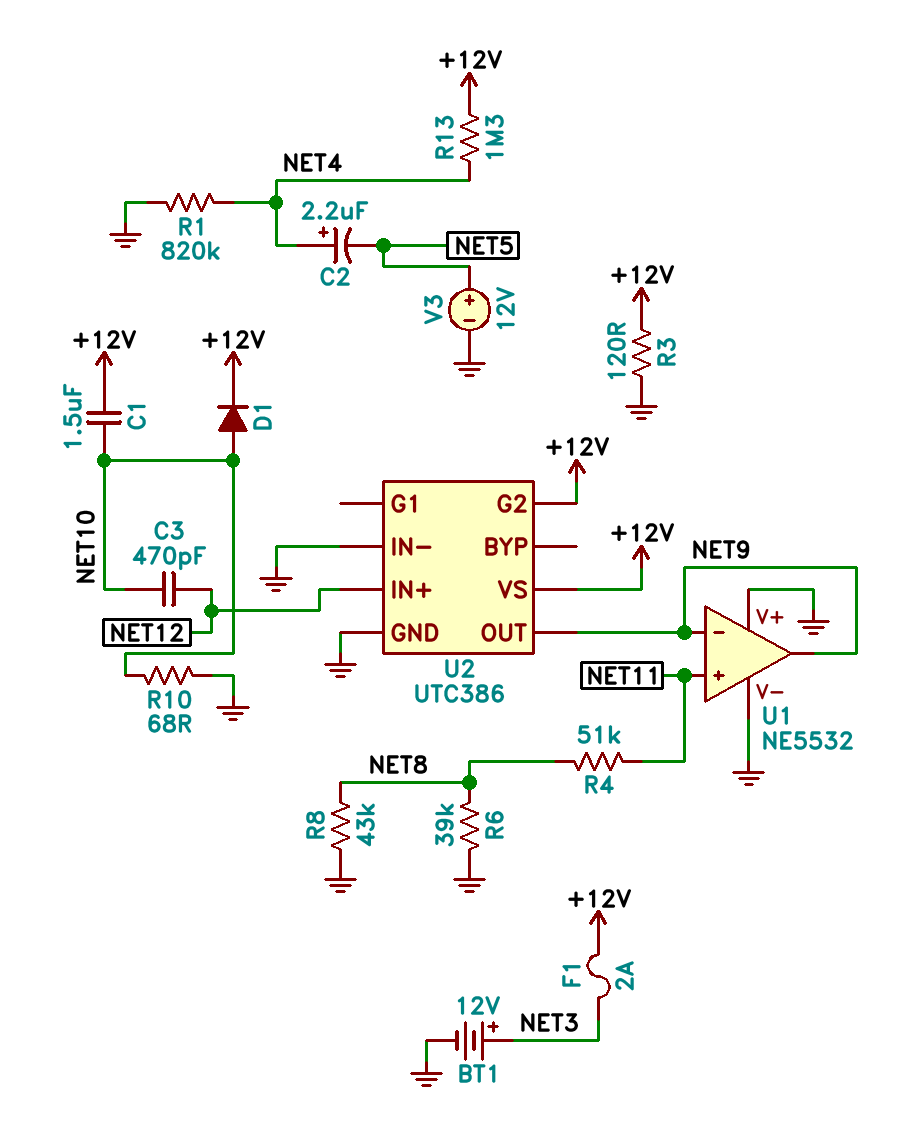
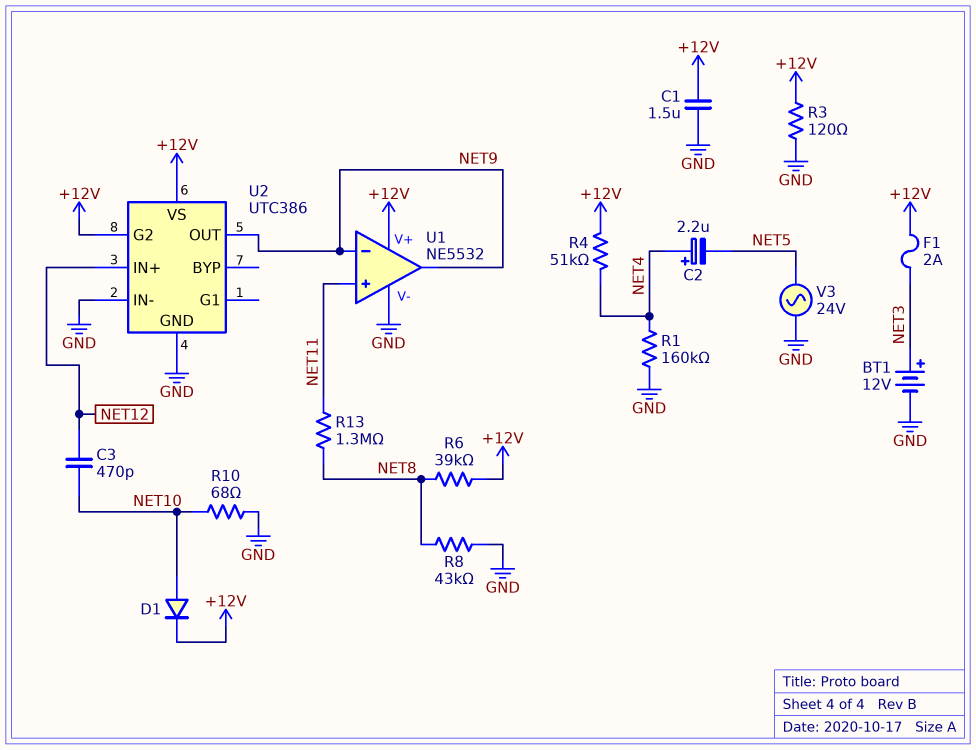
C1: 1.5uF (+12V, NET10) -> 1.5uF (+12V, GND)
R1: 820k (GND, NET4) -> 160k (GND, NET4)
R4: 51k (NET8, NET11) -> 51k (+12V, NET4)
R6: 39k (GND, NET8) -> 39k (+12V, NET8)
R13: 1.3M (+12V, NET4) -> 1.3M (NET8, NET11)
U1 pin V+: GND -> +12V
V3: 12V (plus NET5, minus GND) -> AC 24V (GND, NET5)

